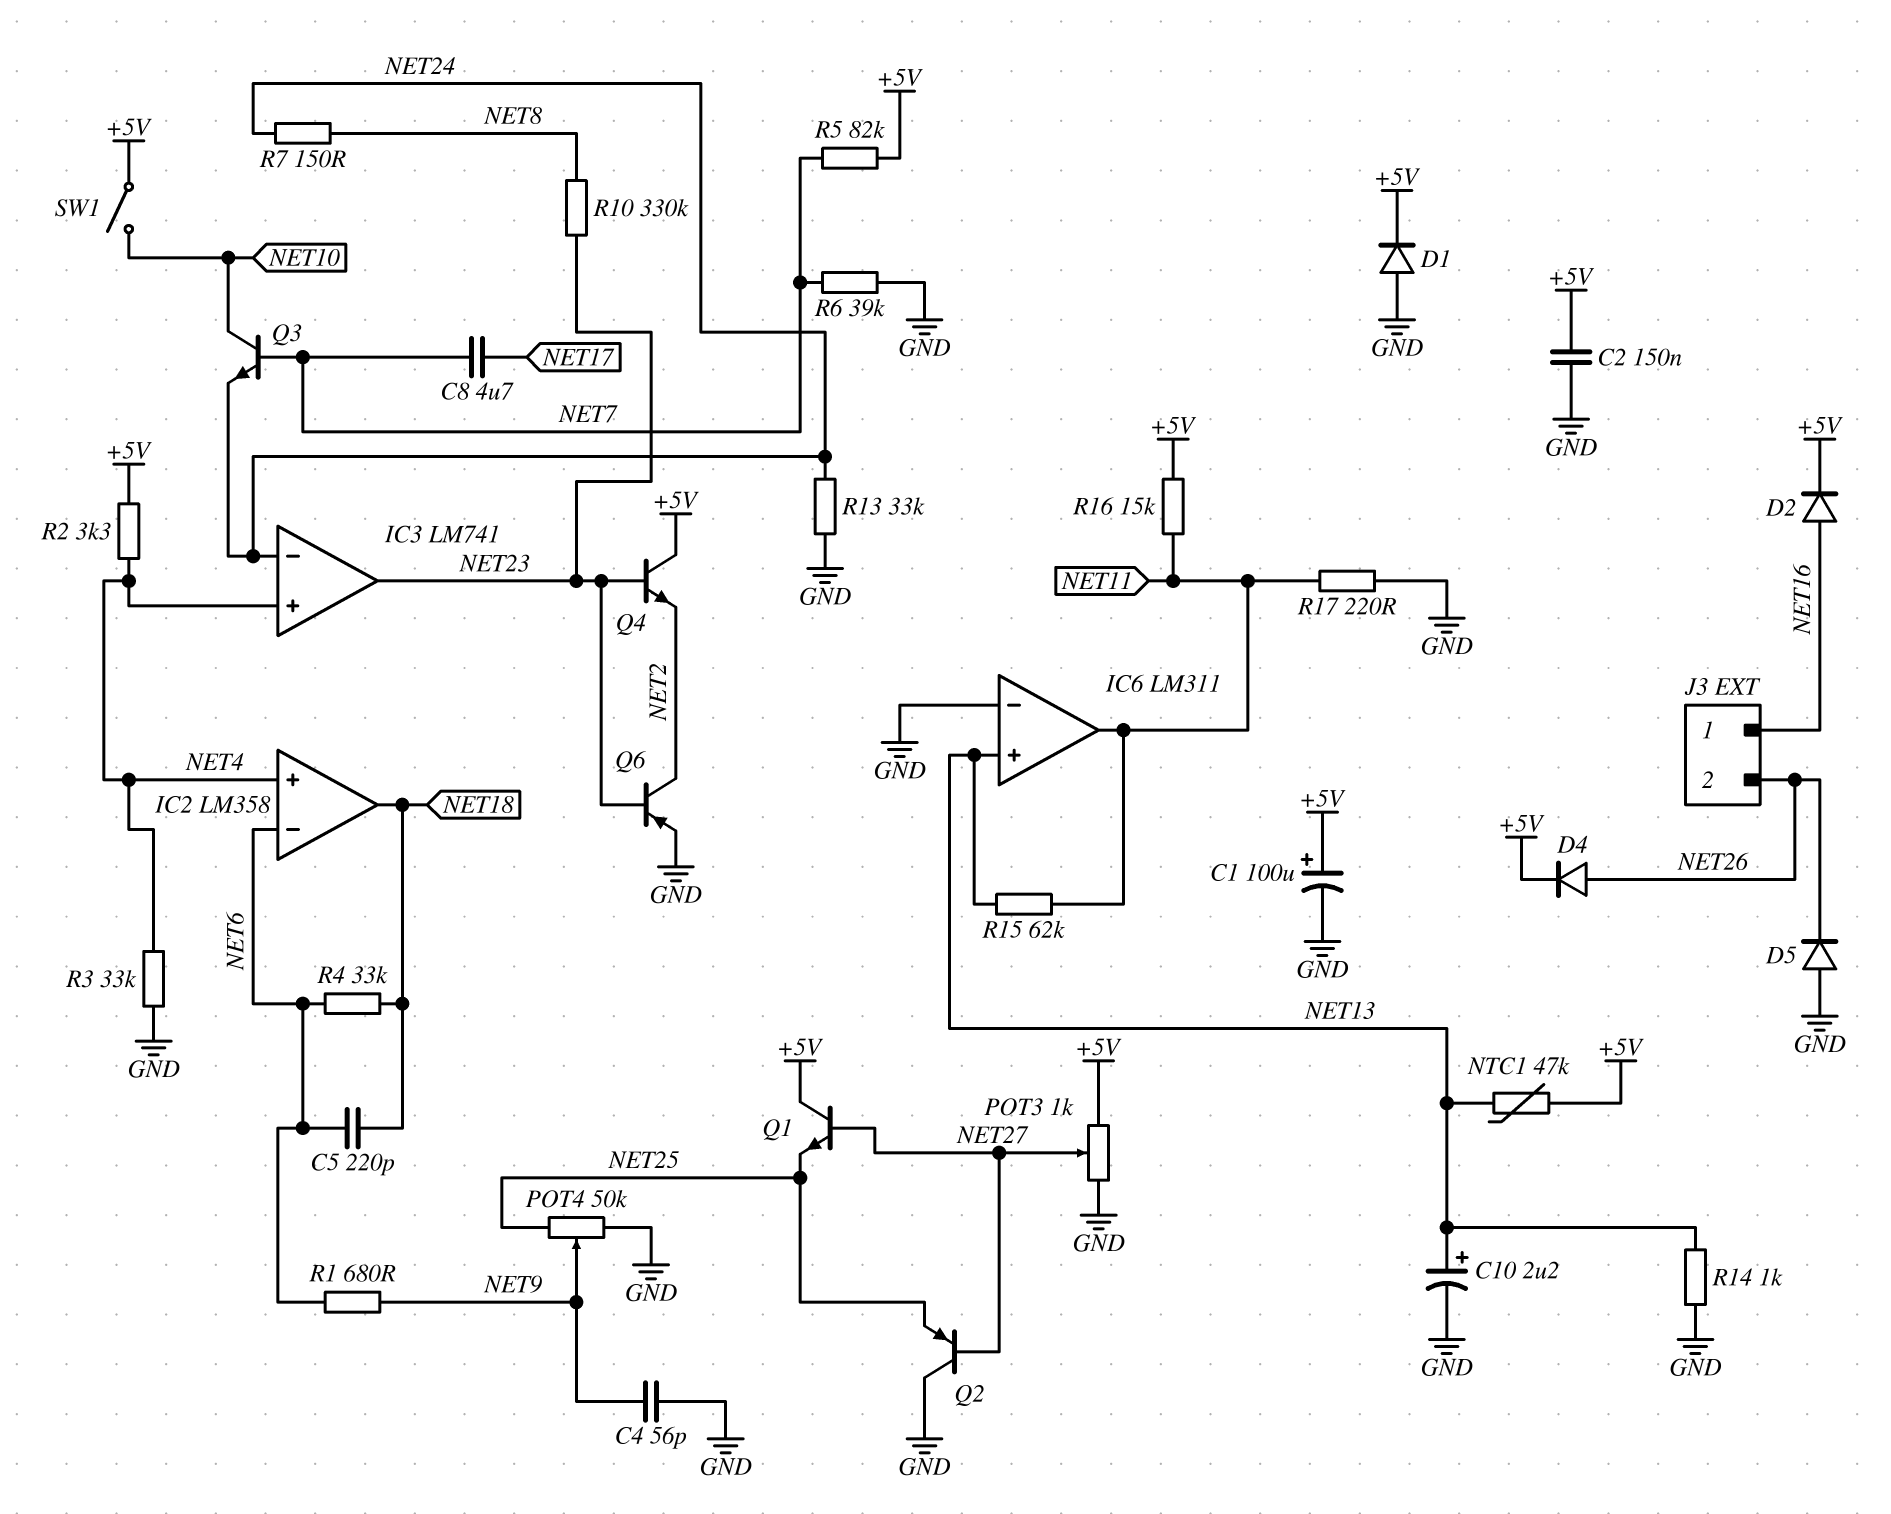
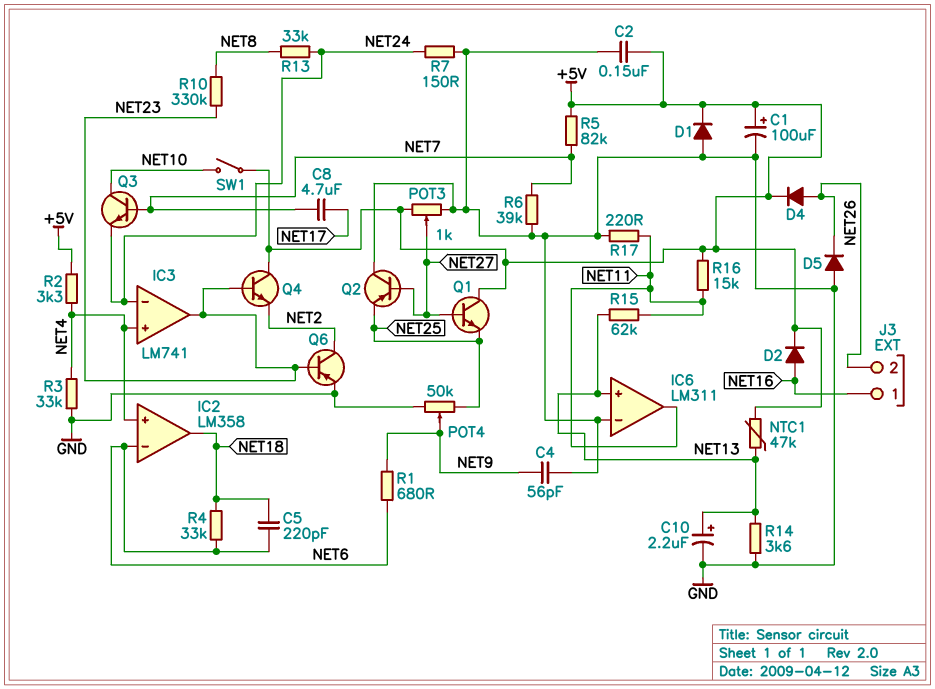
R7: 150 (NET8, NET24) -> 150 (GND, NET24)
R13: 33k (GND, NET24) -> 33k (NET8, NET24)
R14: 1k (GND, NET13) -> 3.6k (GND, NET13)

